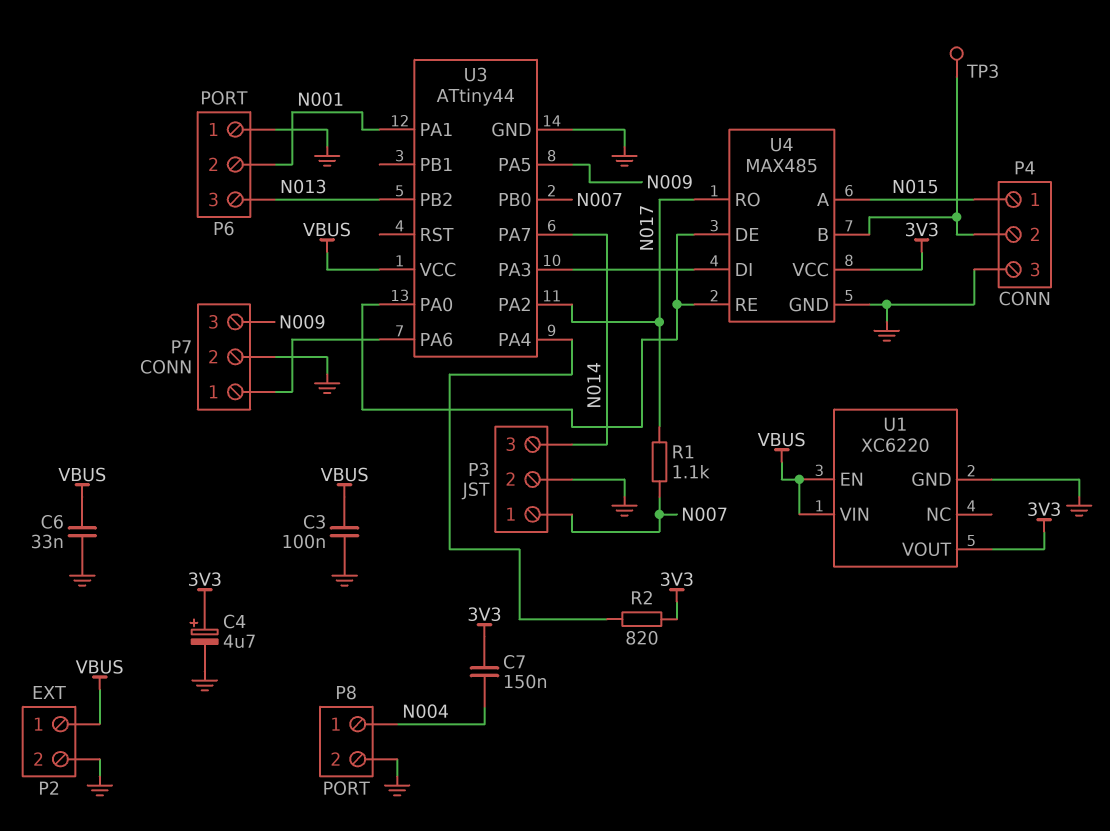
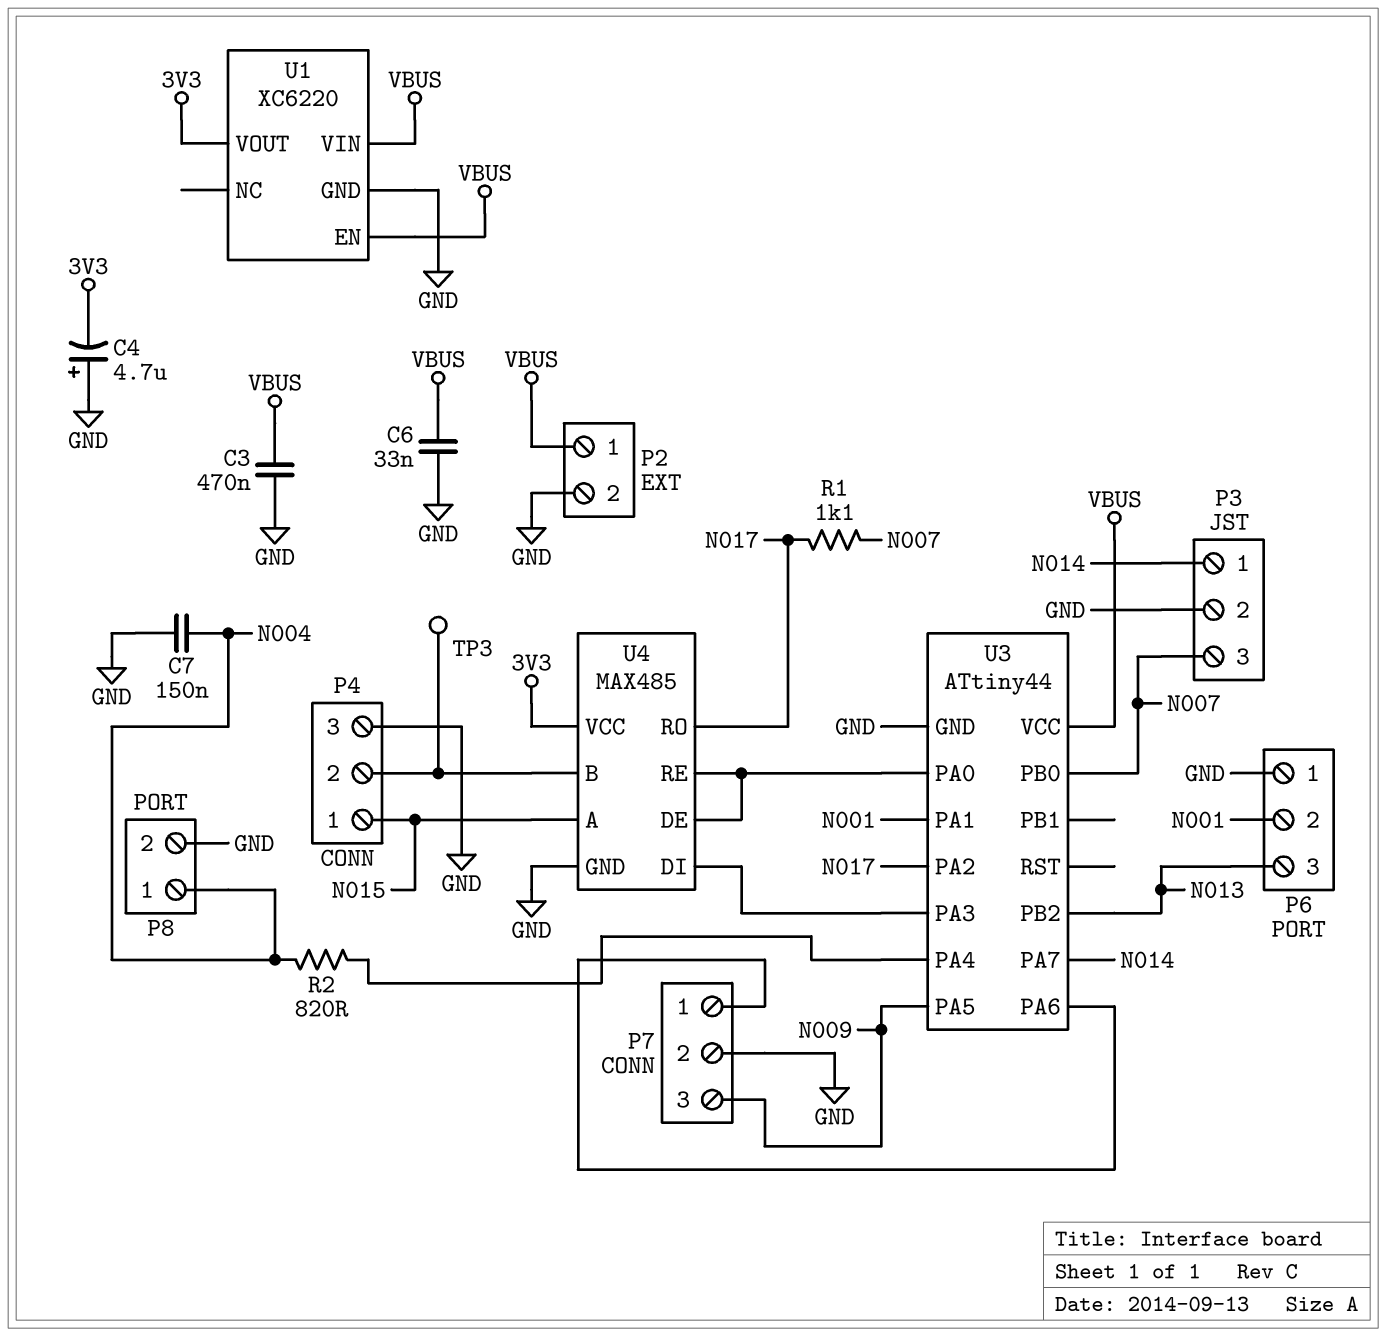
C3: 100nF (GND, VBUS) -> 470nF (GND, VBUS)
C4: 4.7uF (plus 3V3, minus GND) -> 4.7uF (plus GND, minus 3V3)
C7: 150nF (3V3, N004) -> 150nF (GND, N004)
P3 pin 1: N007 -> N014
P3 pin 3: N014 -> N007
R2: 820 (3V3, U3/PA4) -> 820 (N004, U3/PA4)

